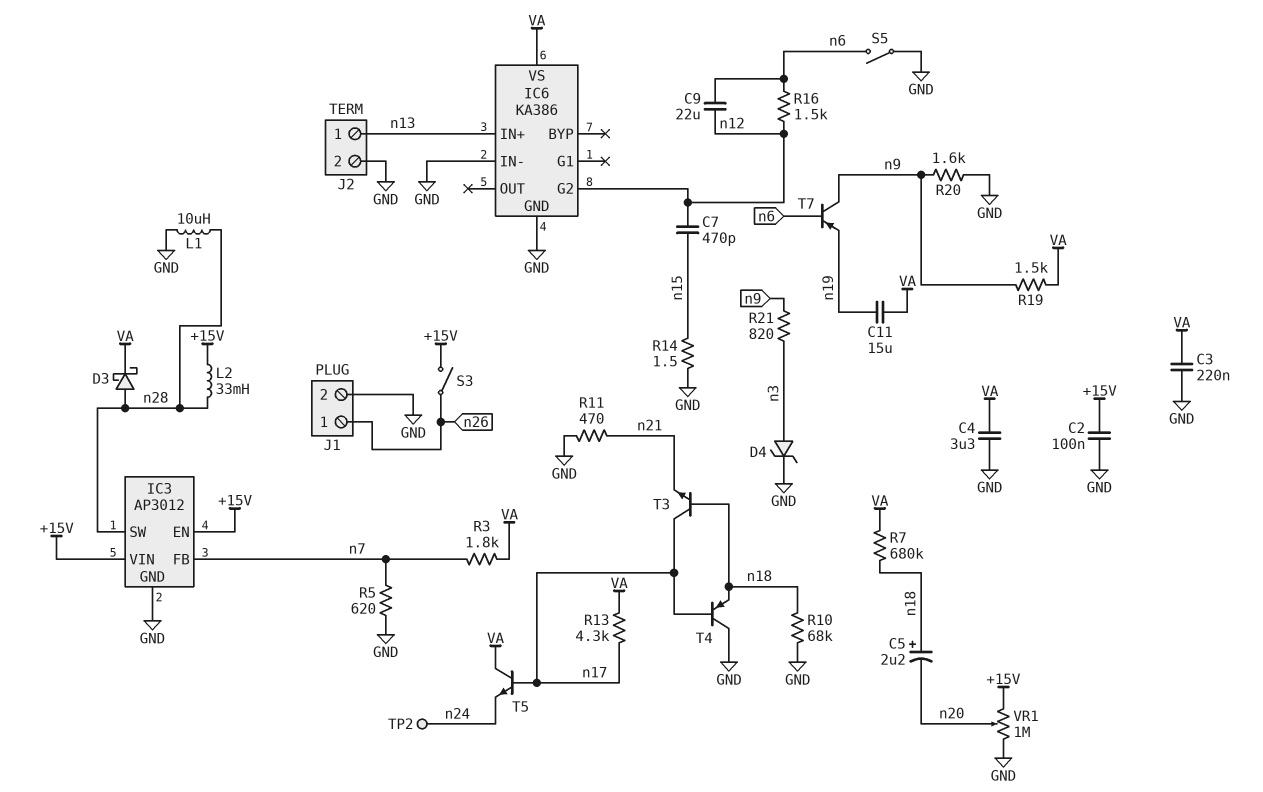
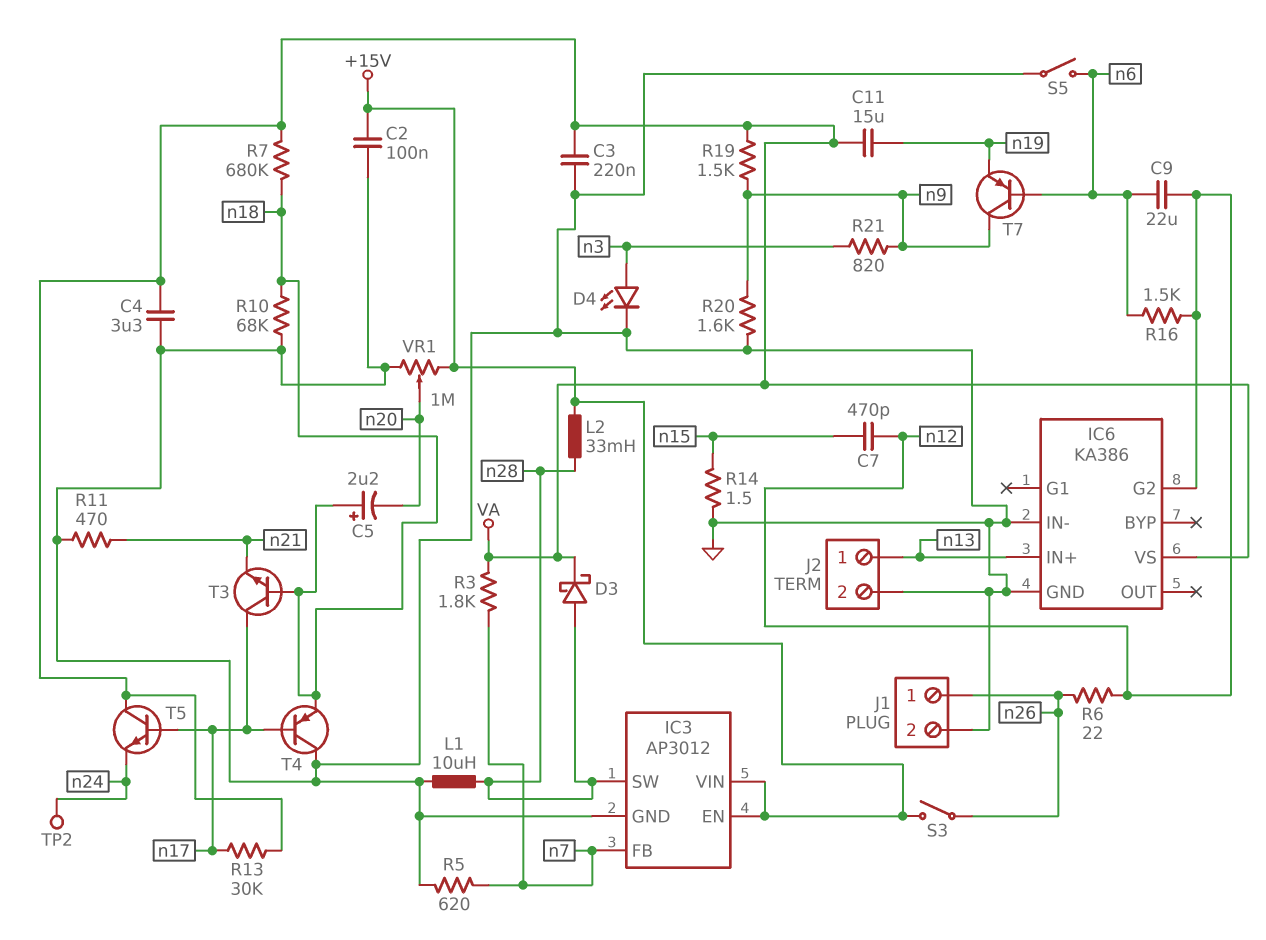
D4: zener (A n3, K GND) -> LED (A n3, K GND)
R6: none -> 22 (n12, n26)
R13: 4.3k (VA, n17) -> 30k (VA, n17)

